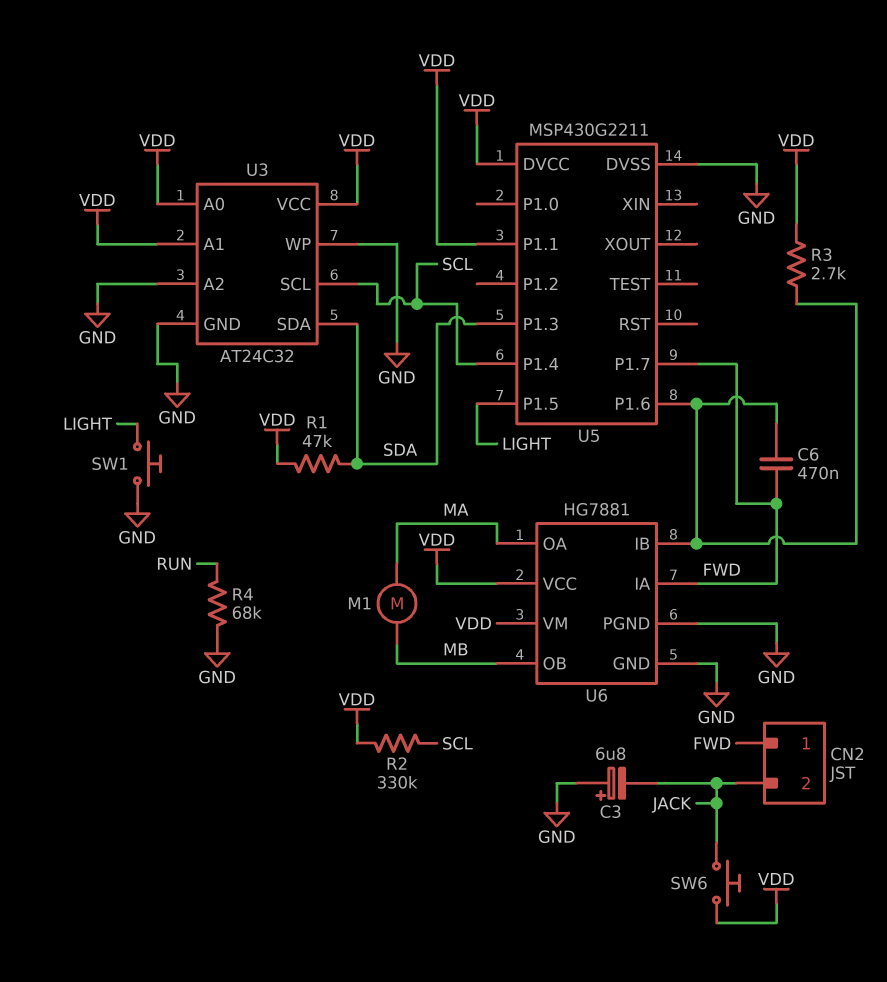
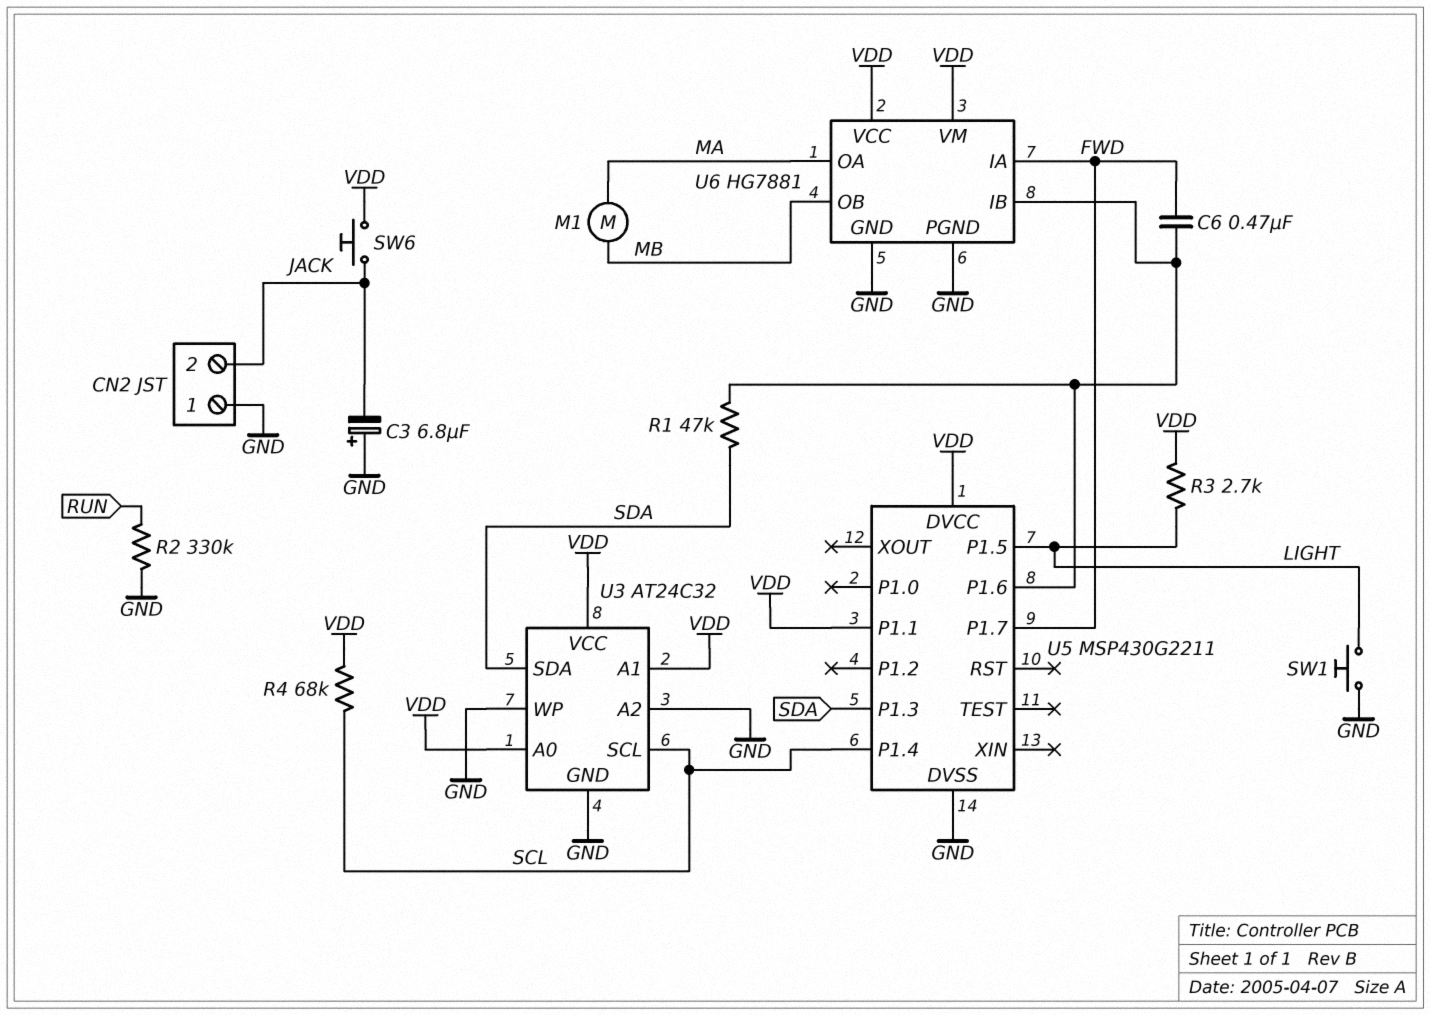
CN2 pin 1: FWD -> GND
R1: 47k (SDA, VDD) -> 47k (SDA, U5/P1.6)
R2: 330k (SCL, VDD) -> 330k (GND, RUN)
R3: 2.7k (U5/P1.6, VDD) -> 2.7k (LIGHT, VDD)
R4: 68k (GND, RUN) -> 68k (SCL, VDD)

